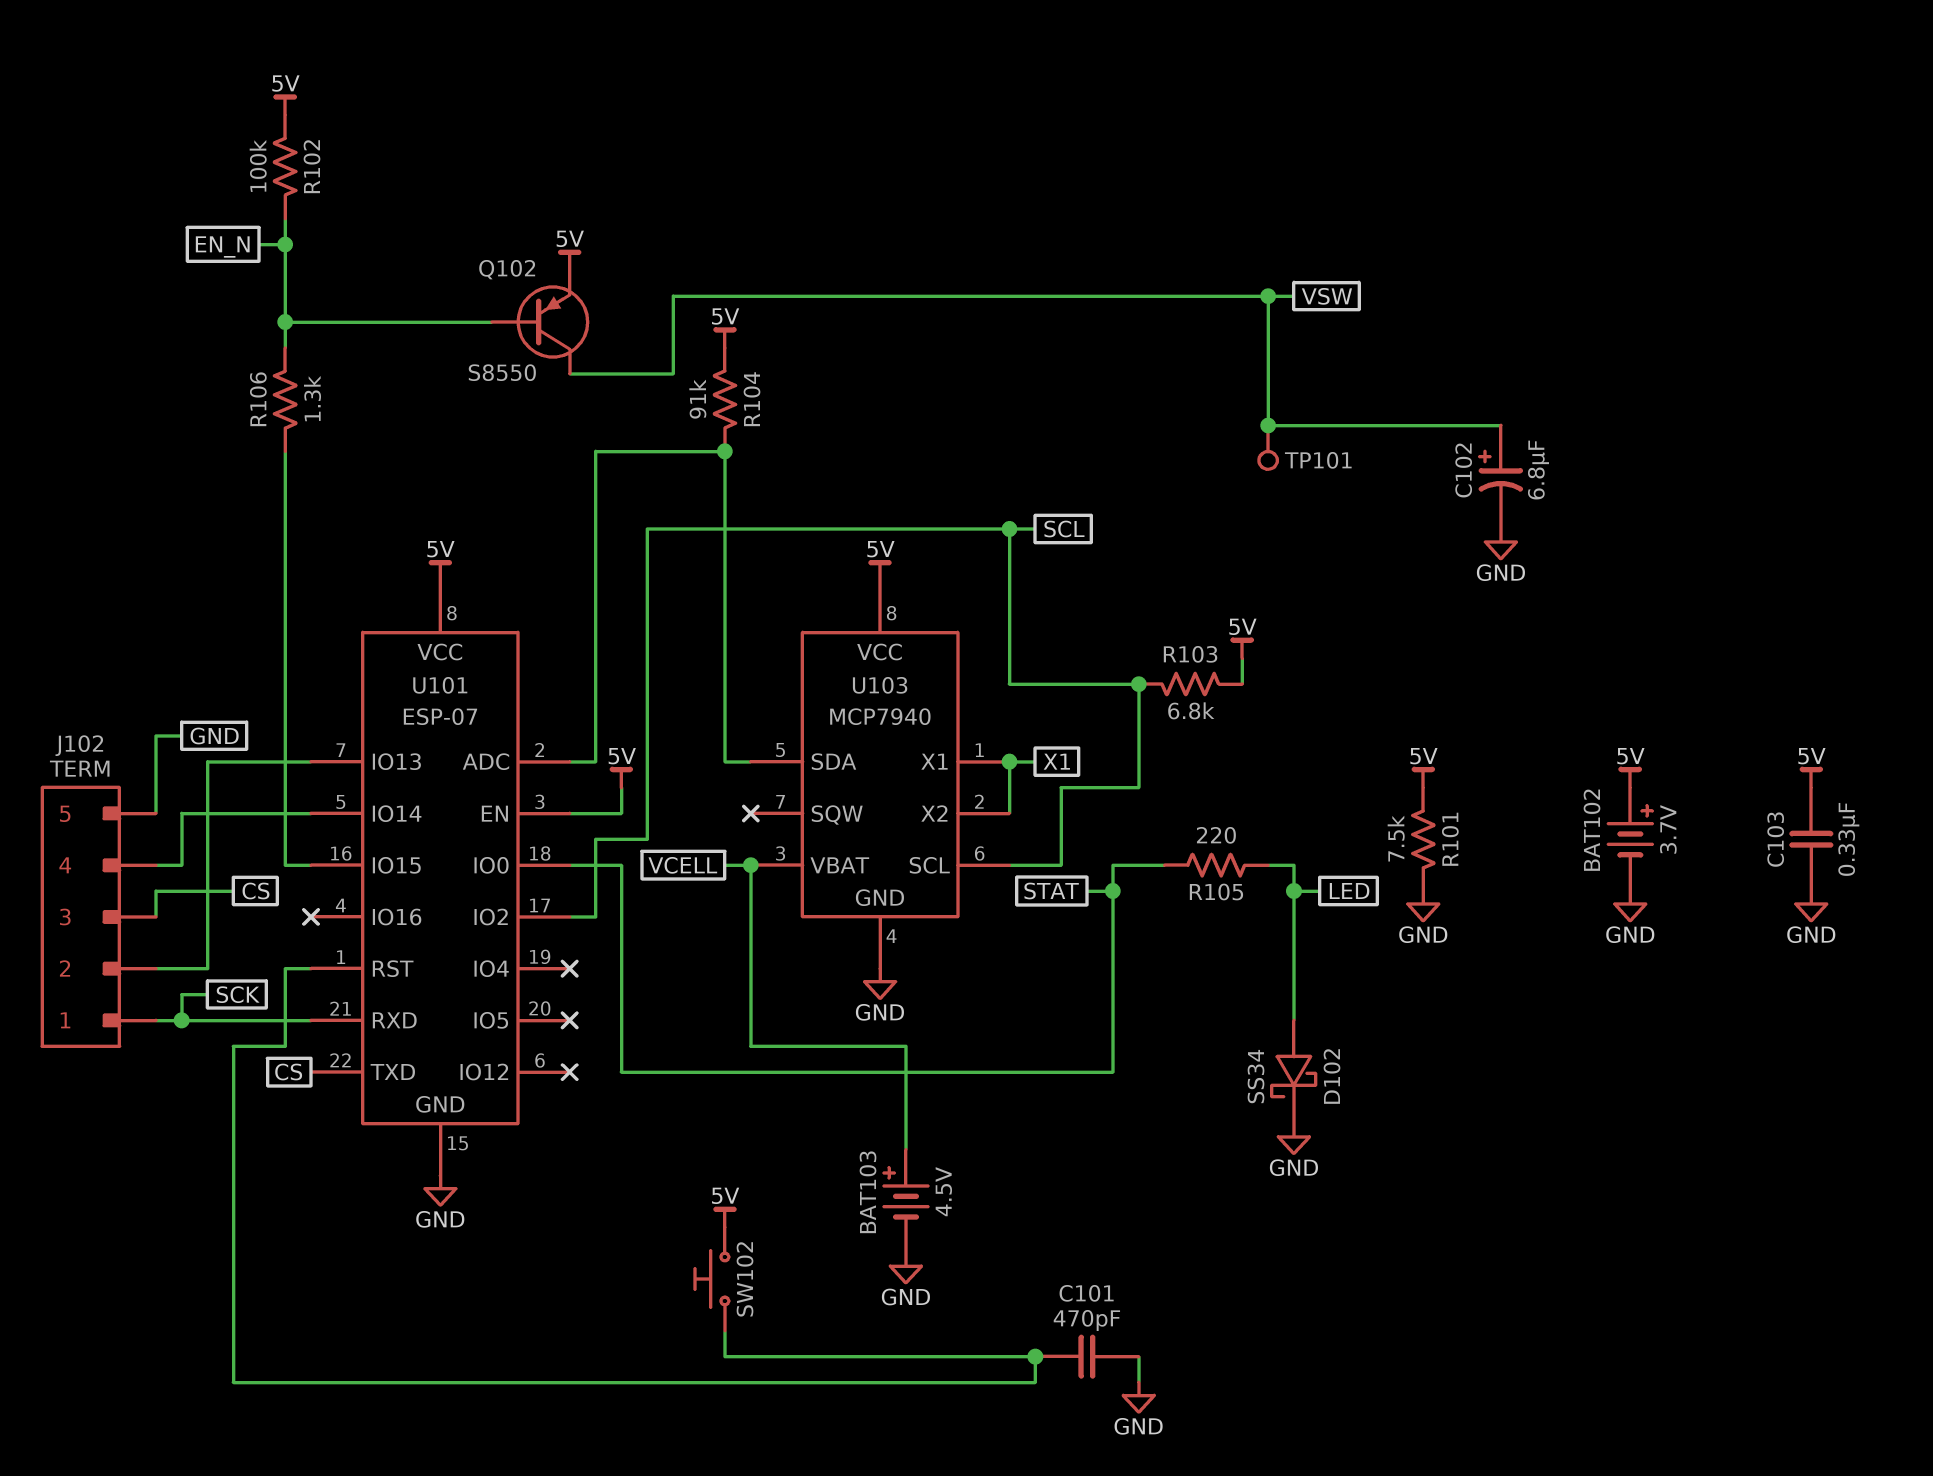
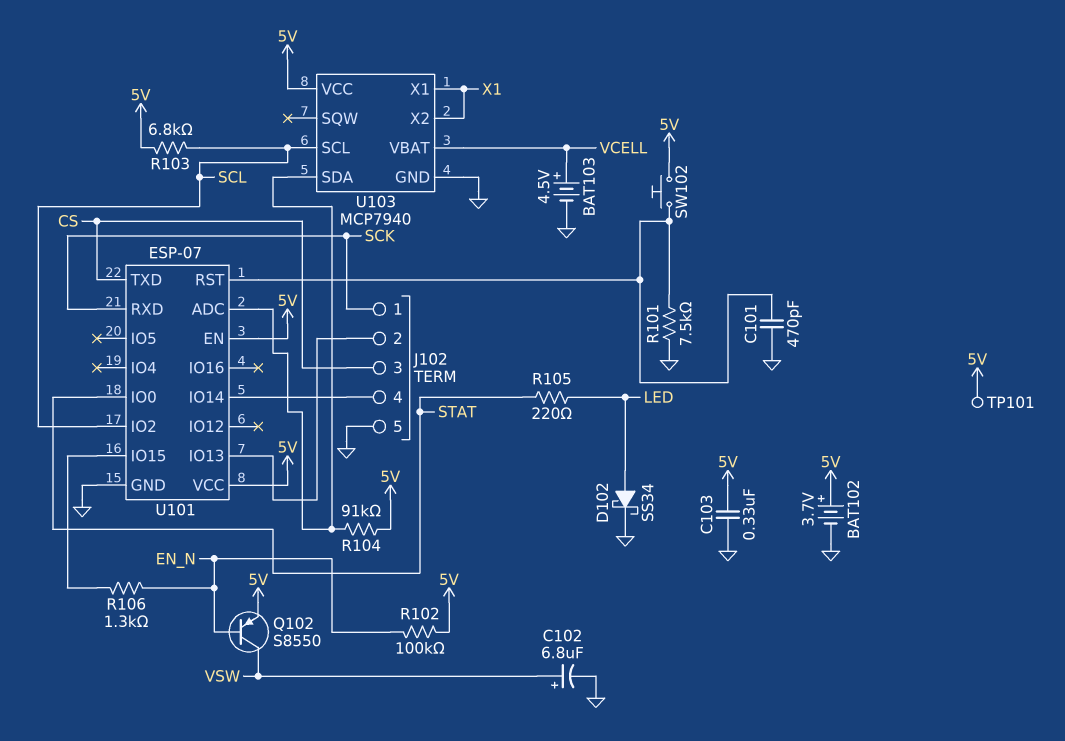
R101: 7.5k (5V, GND) -> 7.5k (GND, U101/RST)
TP101: test point (VSW) -> test point (5V)

